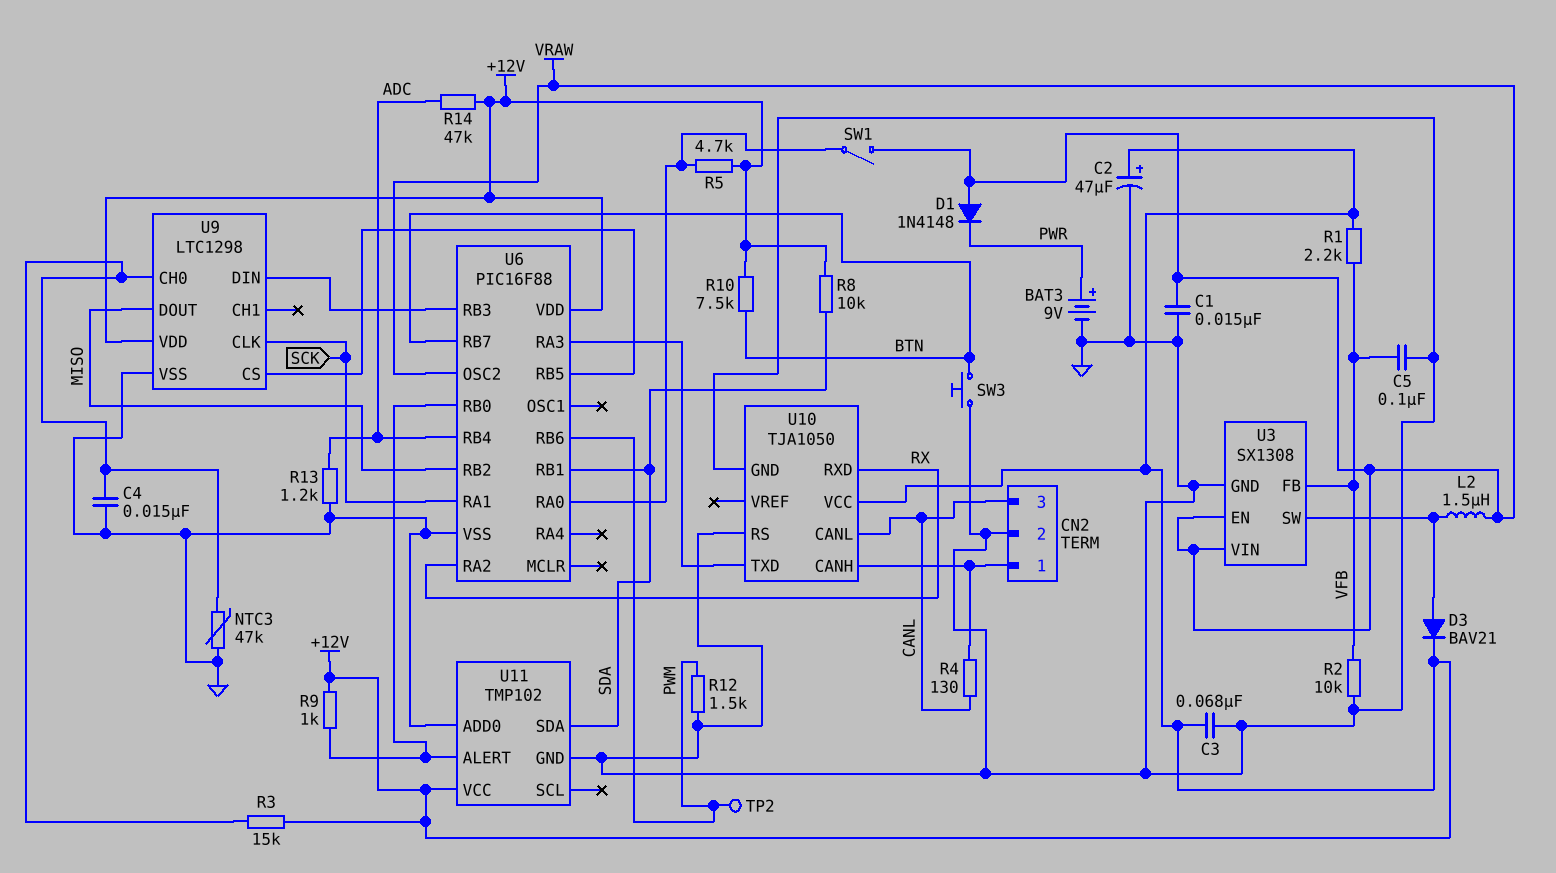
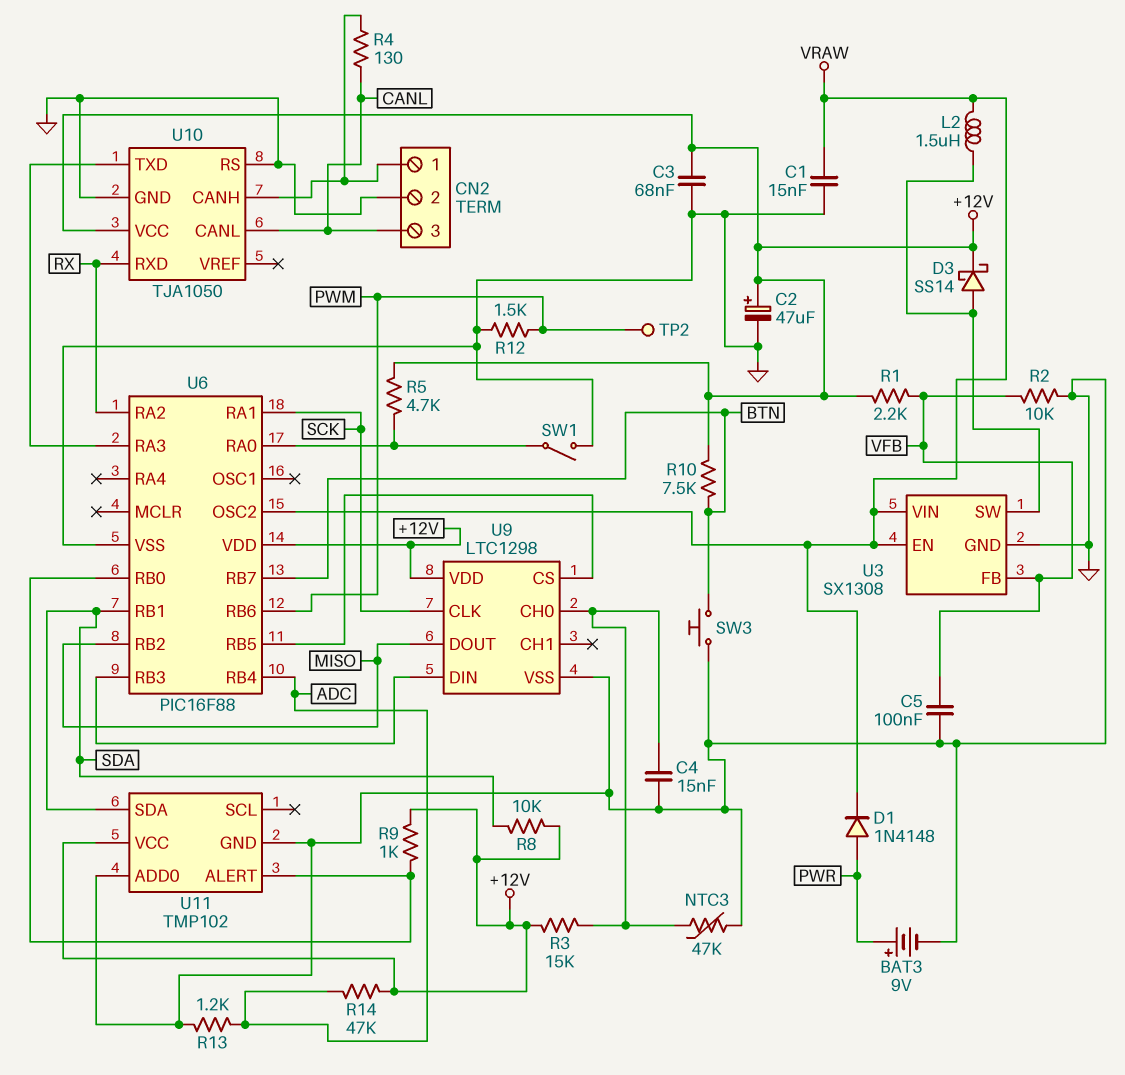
D1: diode 1N4148 (A VRAW, K PWR) -> diode 1N4148 (A PWR, K VRAW)
D3: diode BAV21 (A U3/SW, K +12V) -> schottky SS14 (A U3/SW, K +12V)
SW1: switch (U6/RA0, VRAW) -> switch (GND, U6/RA0)

